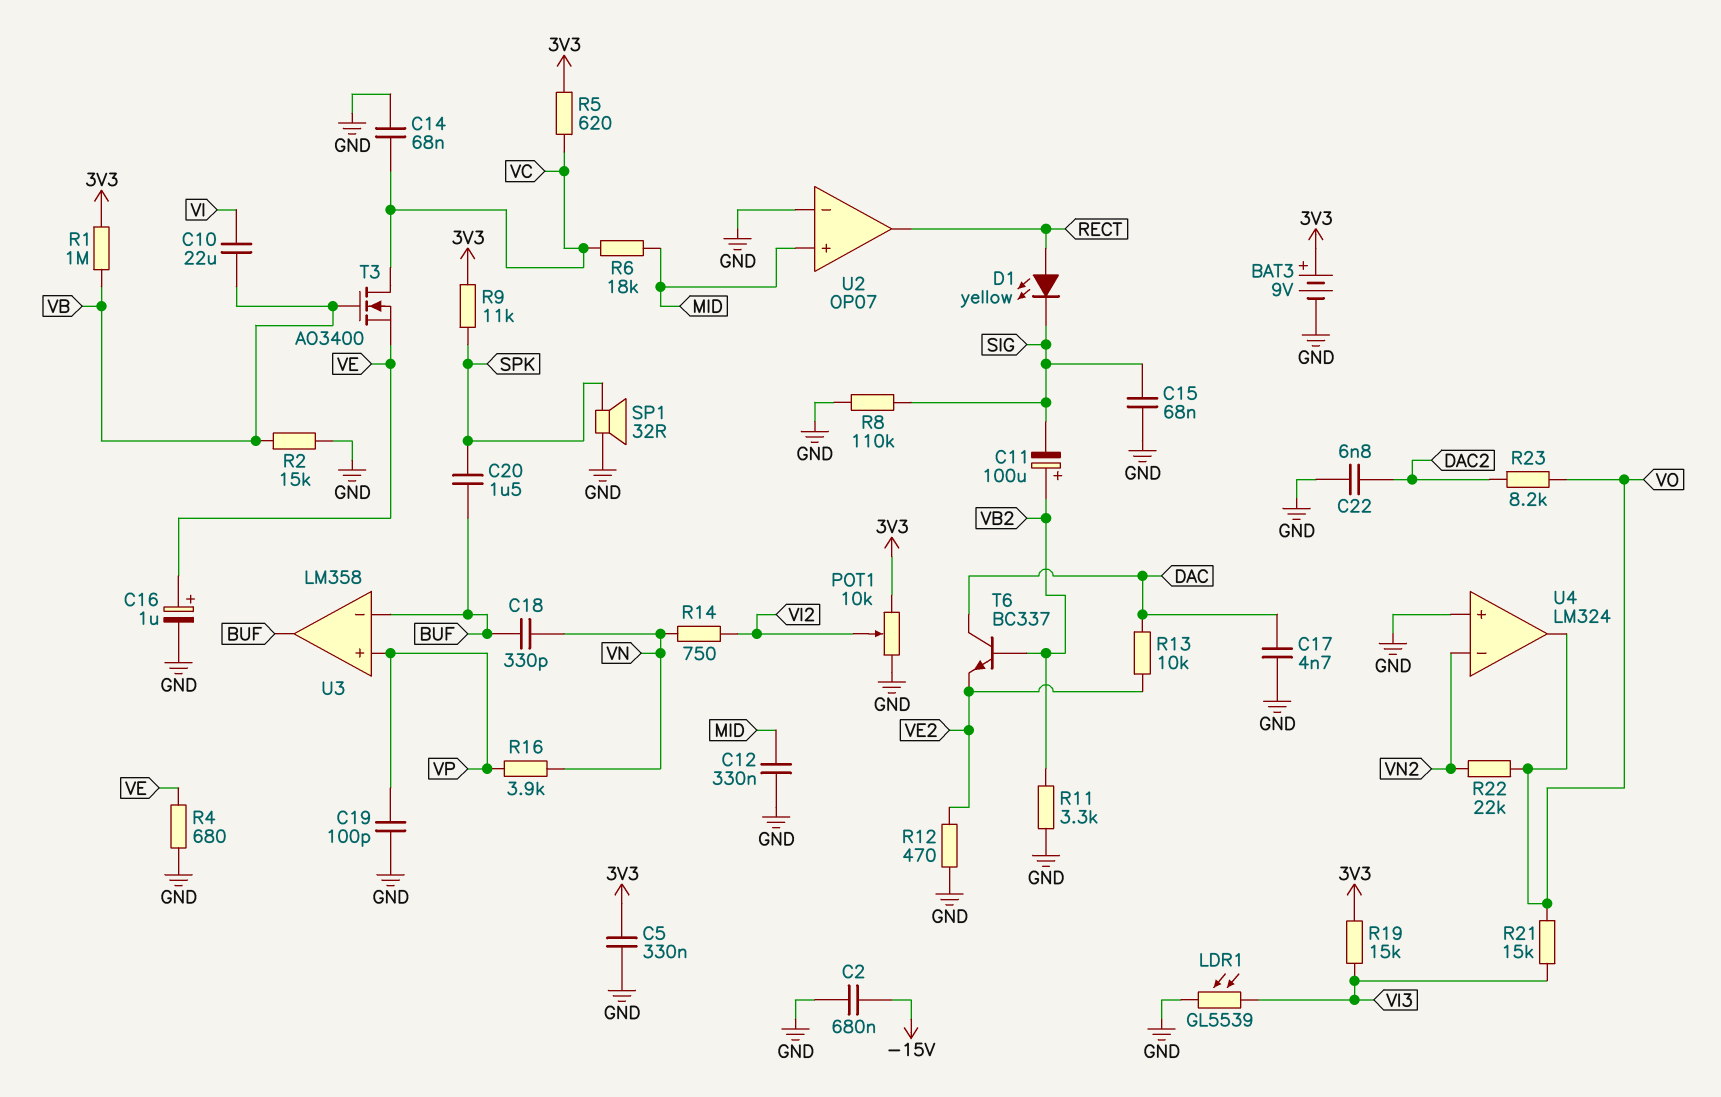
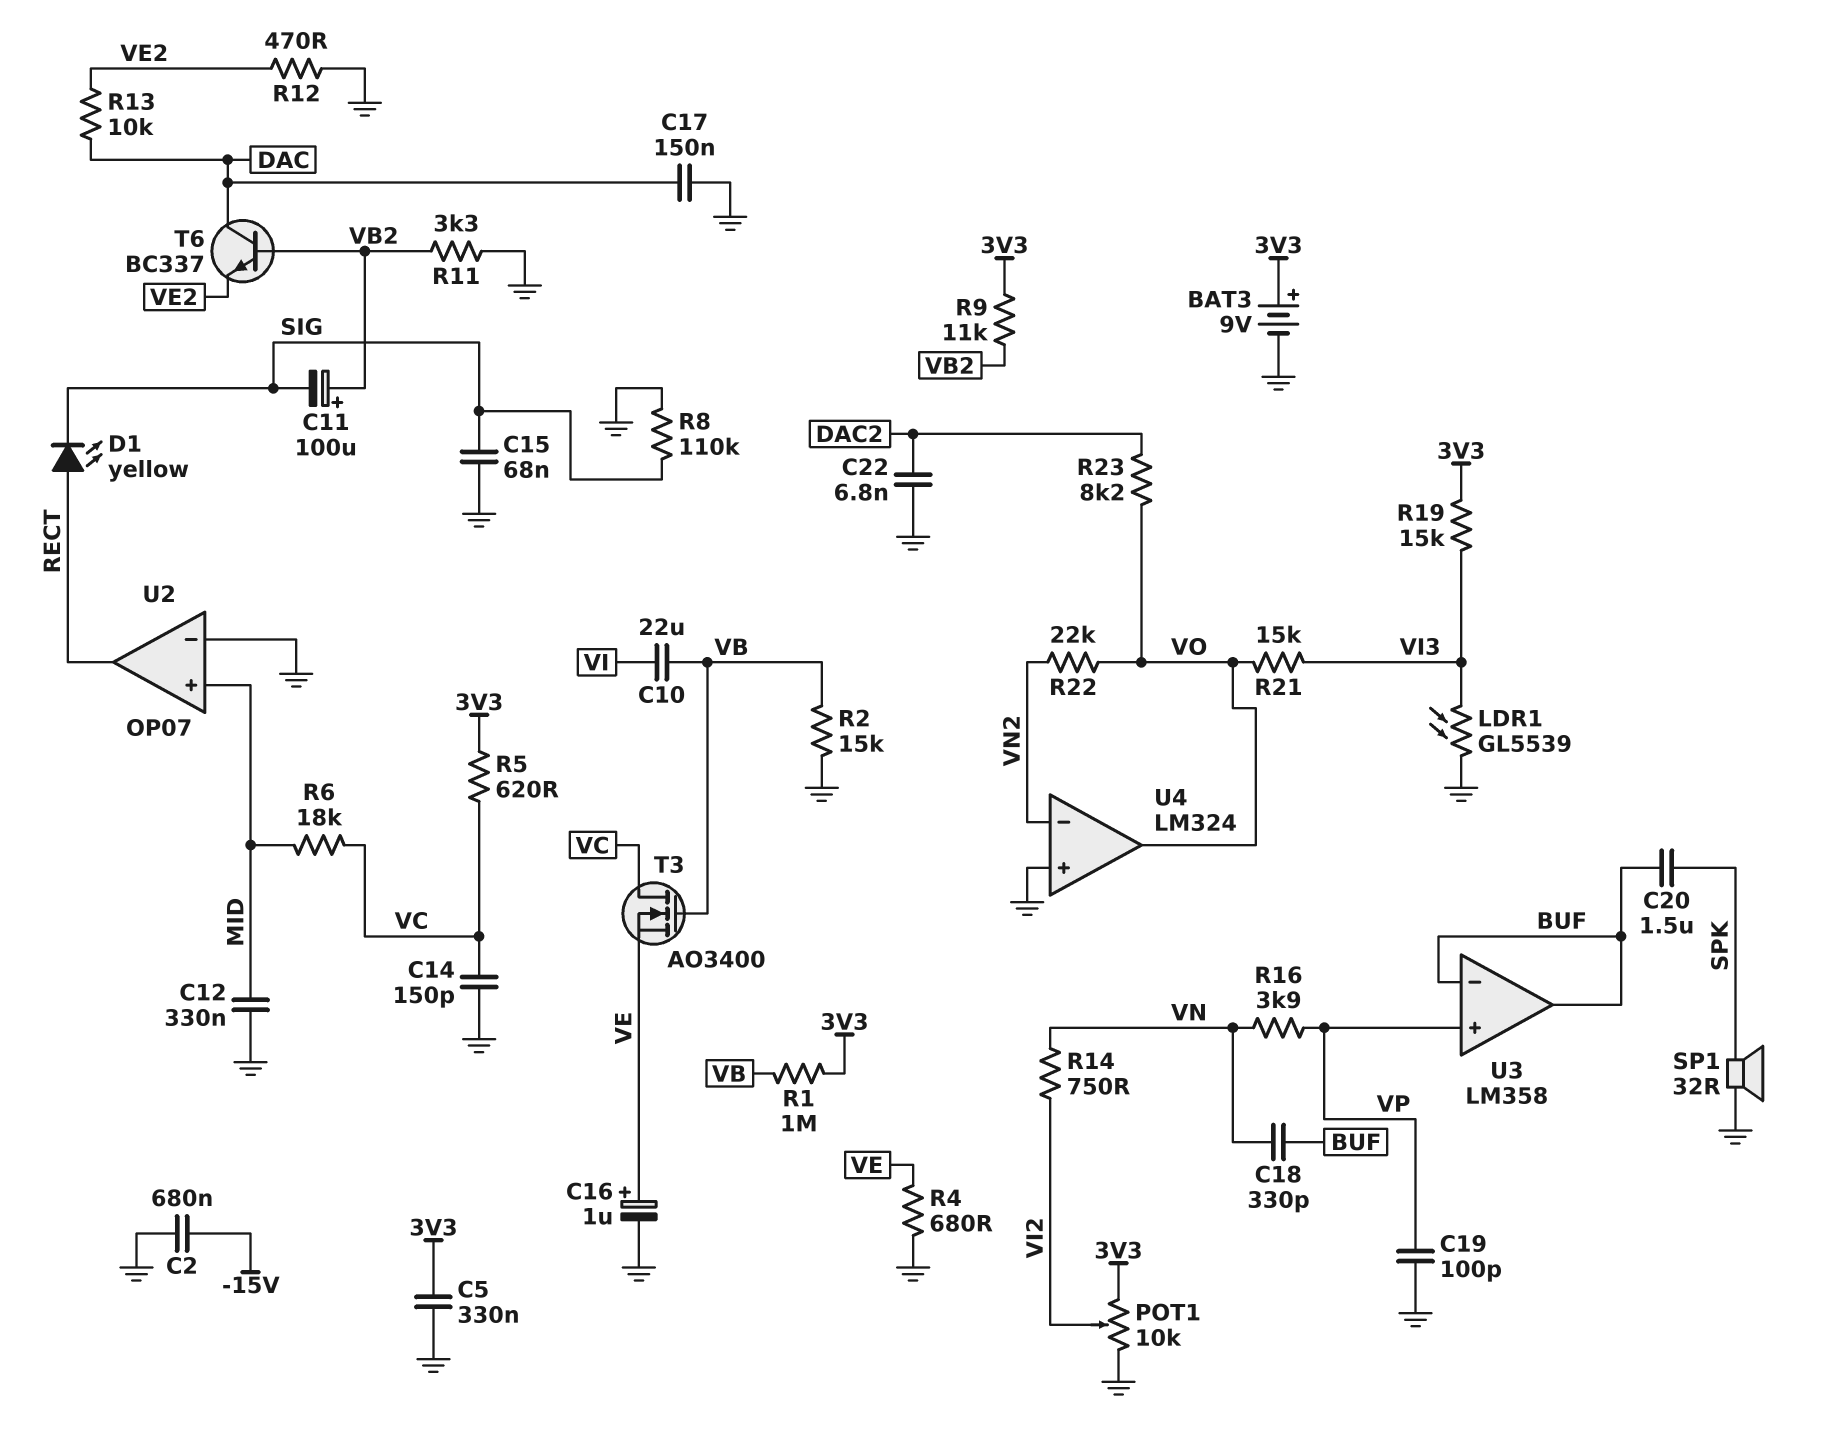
C14: 68nF (GND, VC) -> 150pF (GND, VC)
C17: 4.7nF (DAC, GND) -> 150nF (DAC, GND)
R9: 11k (3V3, SPK) -> 11k (3V3, VB2)

